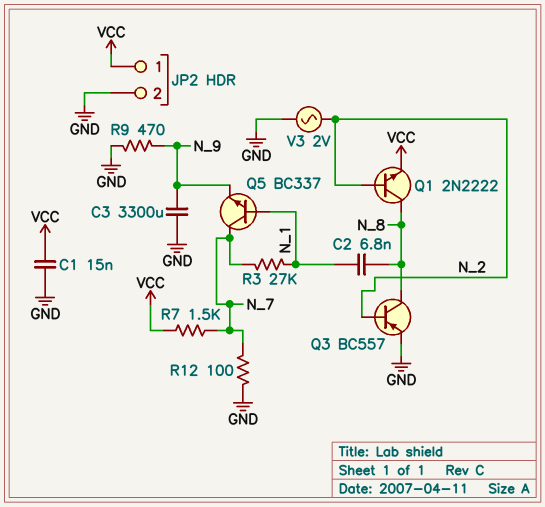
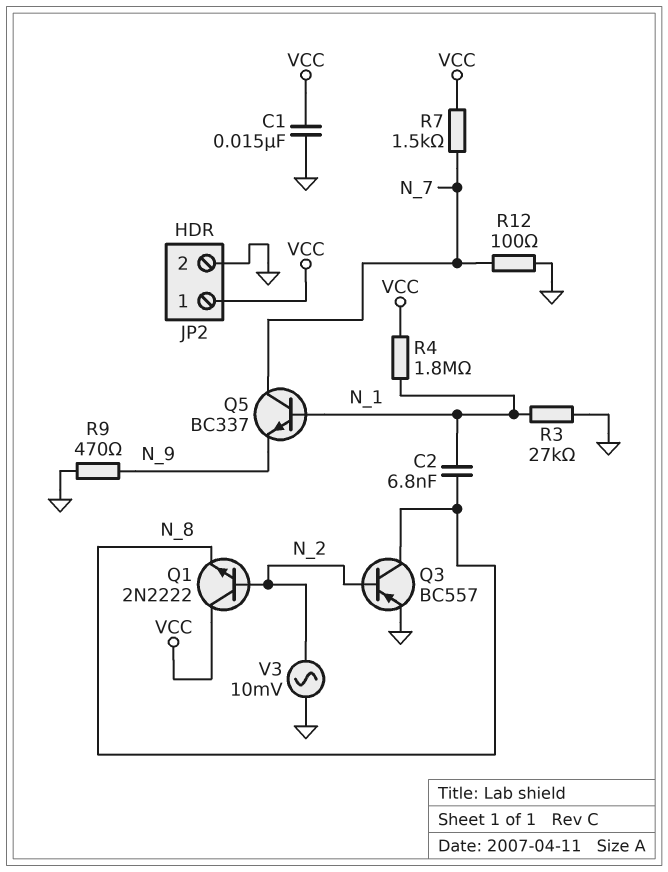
C3: 3300uF (GND, N_9) -> none
Q1: NPN 2N2222 (B N_2, C N_8, E VCC) -> NPN 2N2222 (B N_2, C VCC, E N_8)
R3: 27k (N_1, N_7) -> 27k (GND, N_1)
R4: none -> 1.8M (N_1, VCC)
V3: AC 2V (GND, N_2) -> AC 10mV (GND, N_2)

